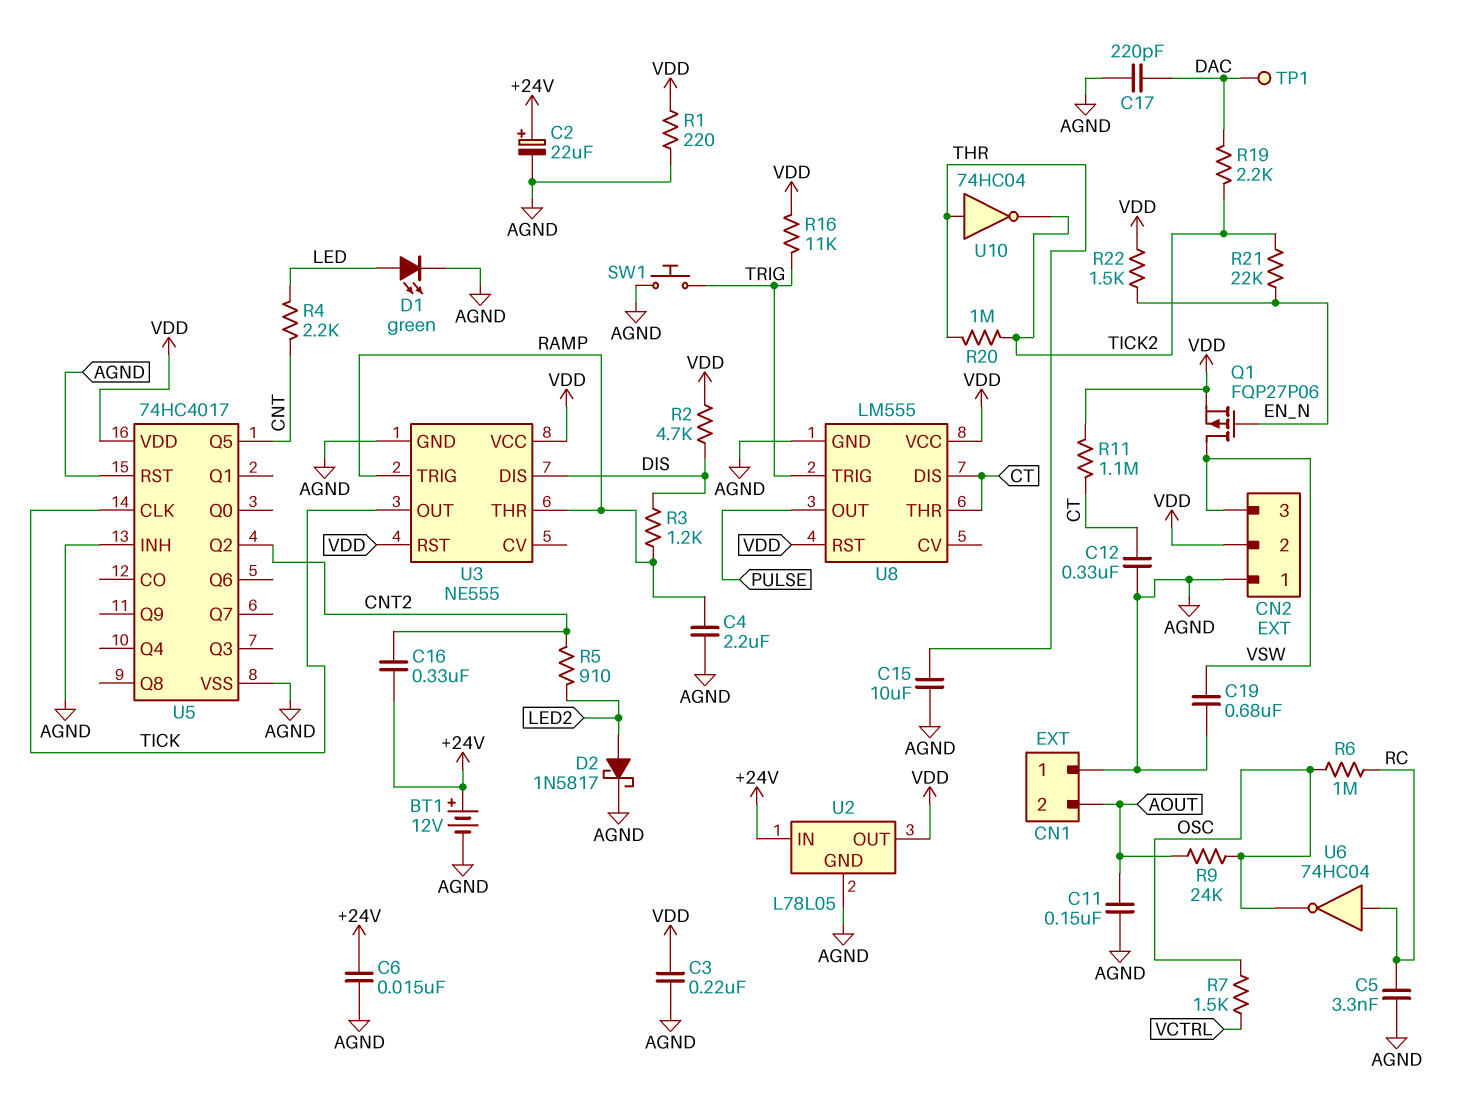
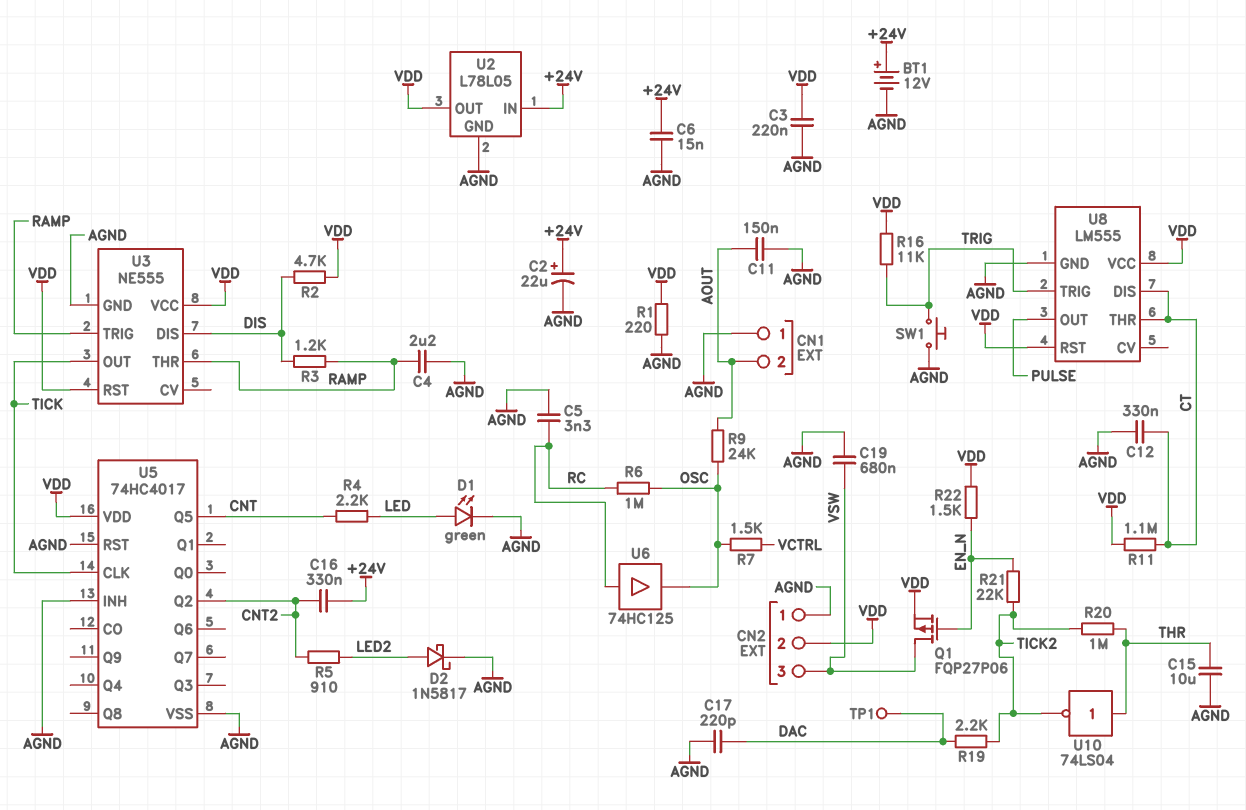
U6: NOT 74HC04 (in RC, out OSC) -> buffer 74HC125 (in RC, out OSC)
U10: NOT 74HC04 (in THR, out TICK2) -> NOT 74LS04 (in THR, out TICK2)

